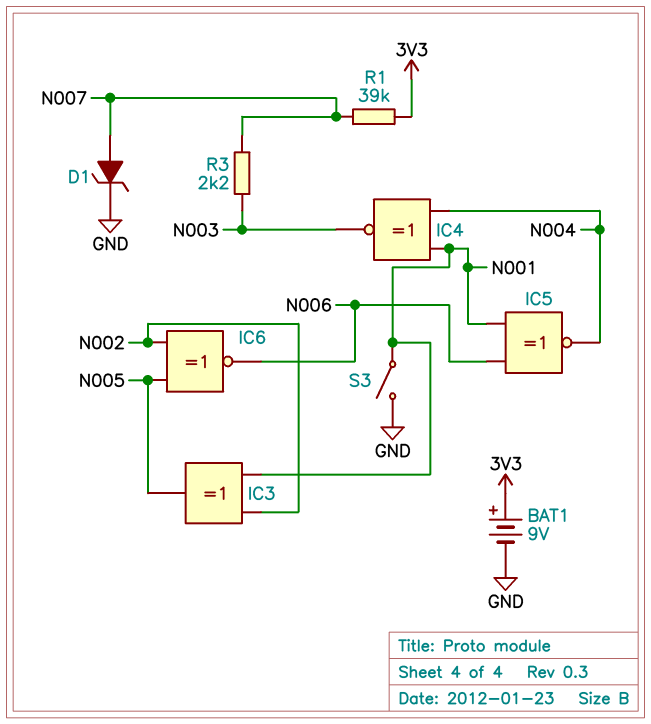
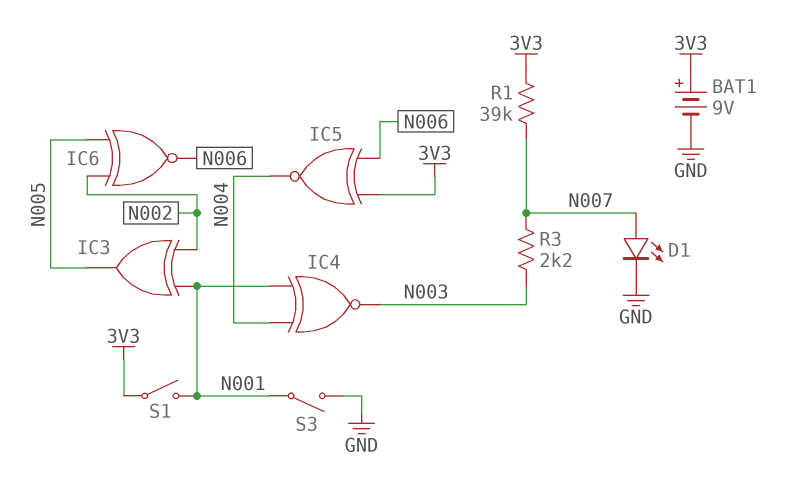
D1: zener (A N007, K GND) -> LED (A N007, K GND)
IC5: XNOR (in N001, in N006, out N004) -> XNOR (in 3V3, in N006, out N004)
S1: none -> switch (3V3, N001)

